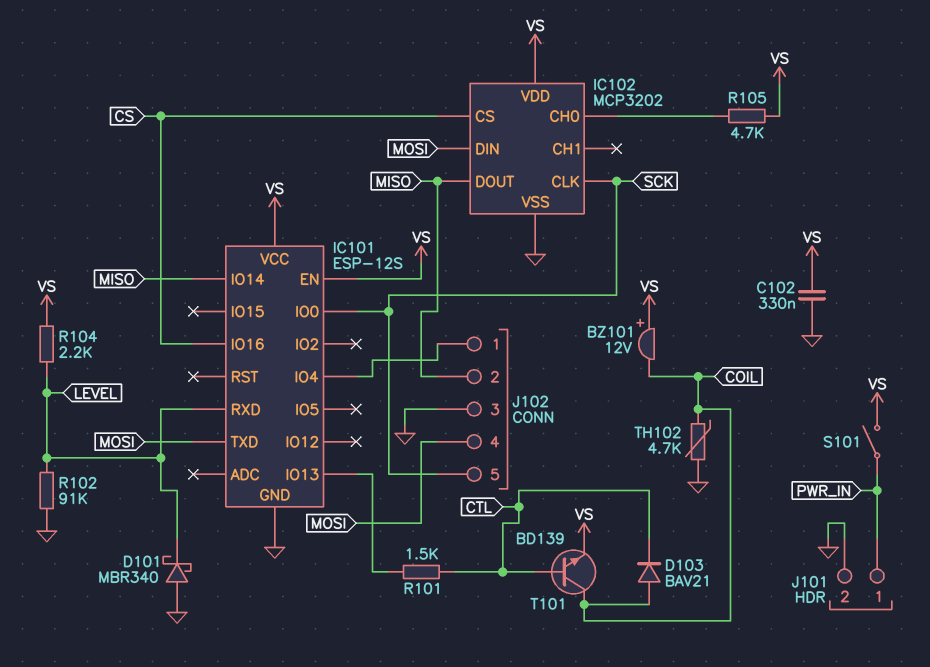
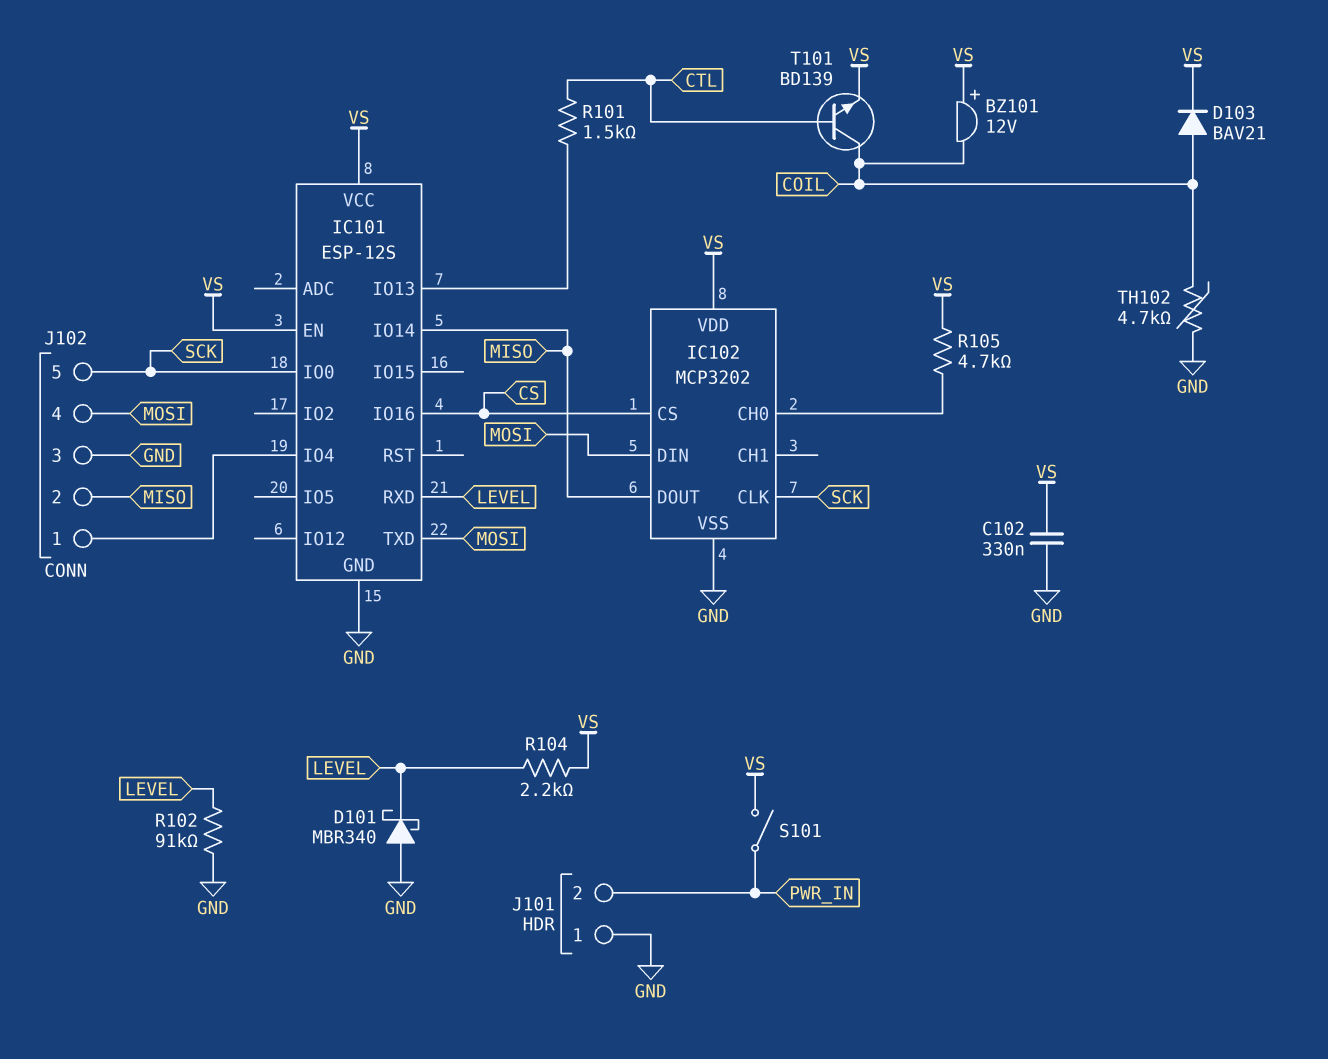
D103: diode BAV21 (A COIL, K CTL) -> diode BAV21 (A COIL, K VS)
J101 pin 1: PWR_IN -> GND
J101 pin 2: GND -> PWR_IN

